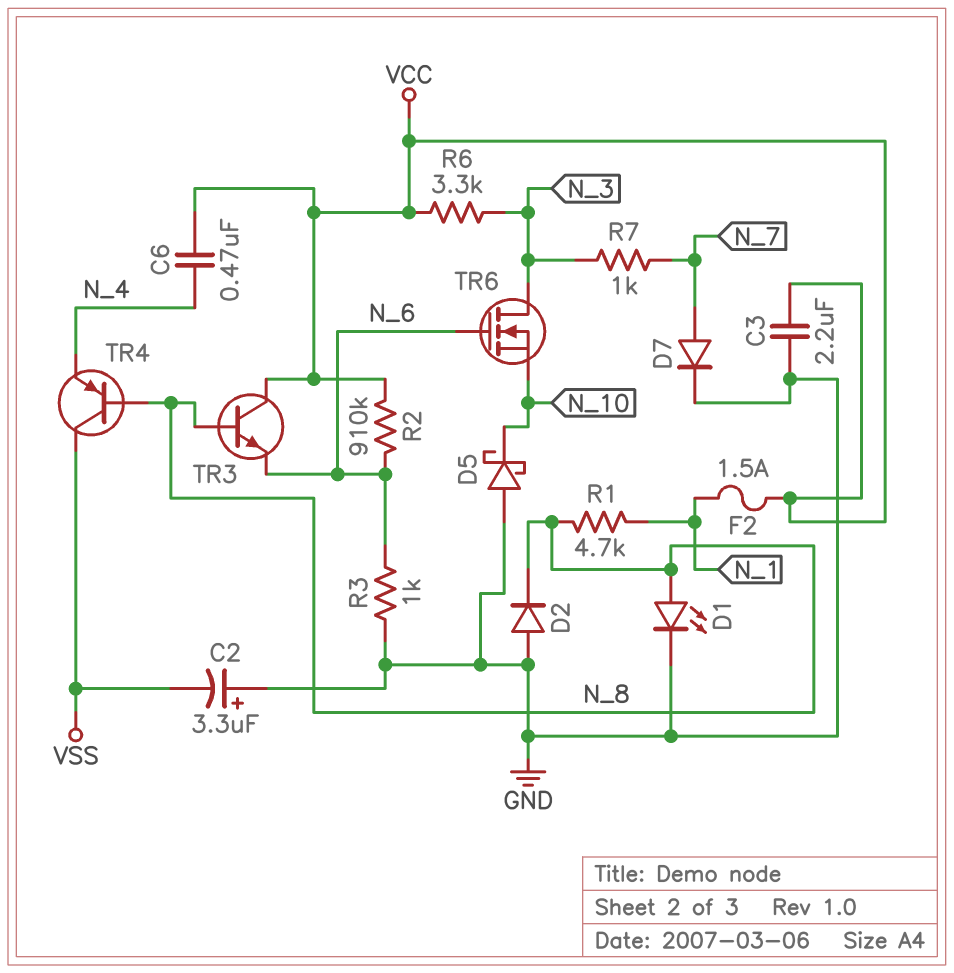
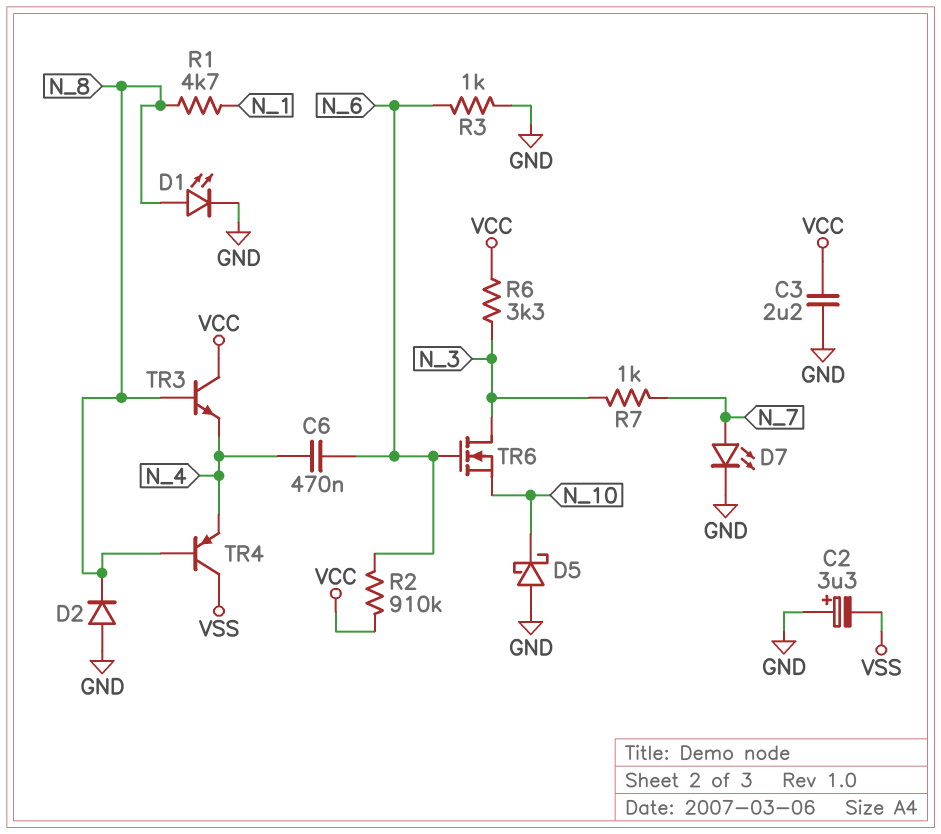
C6: 470nF (N_4, VCC) -> 470nF (N_4, N_6)
D7: diode (A N_7, K GND) -> LED (A N_7, K GND)
F2: 1.5A (N_1, VCC) -> none
TR3: NPN (B N_8, C VCC, E N_6) -> NPN (B N_8, C VCC, E N_4)

